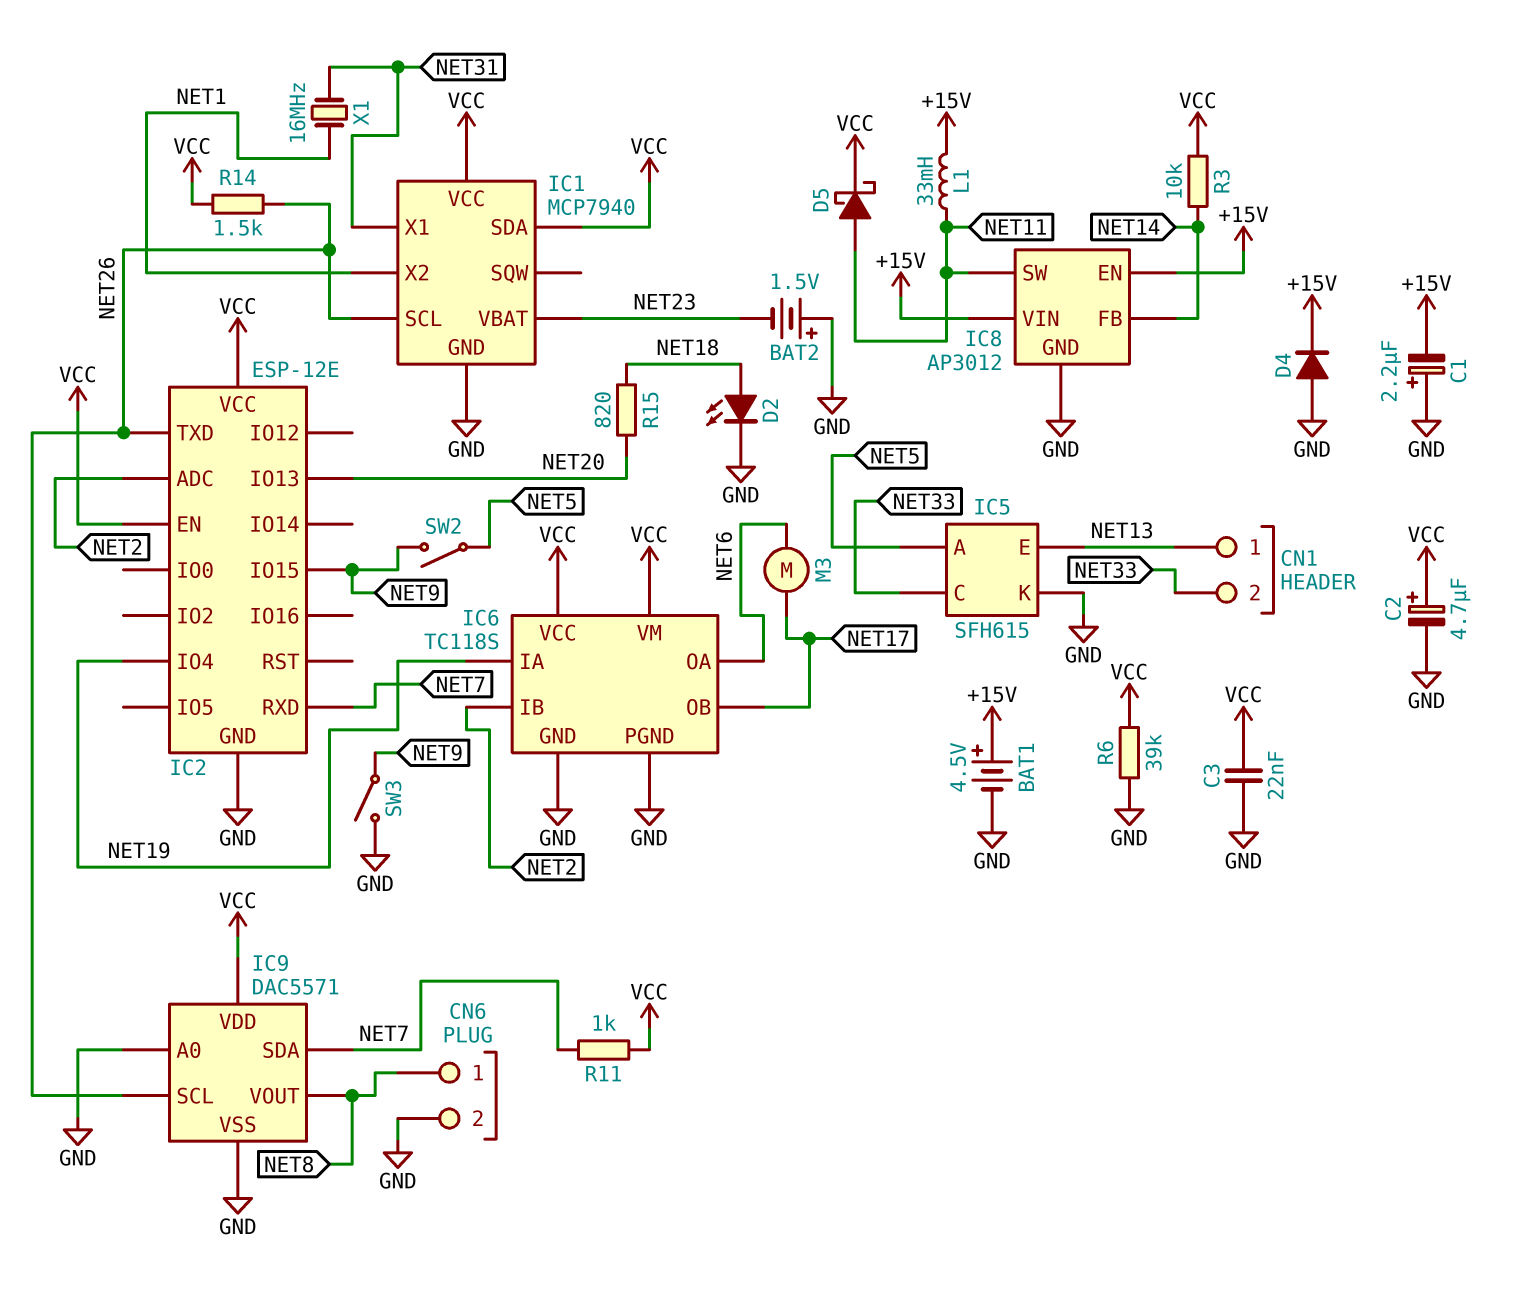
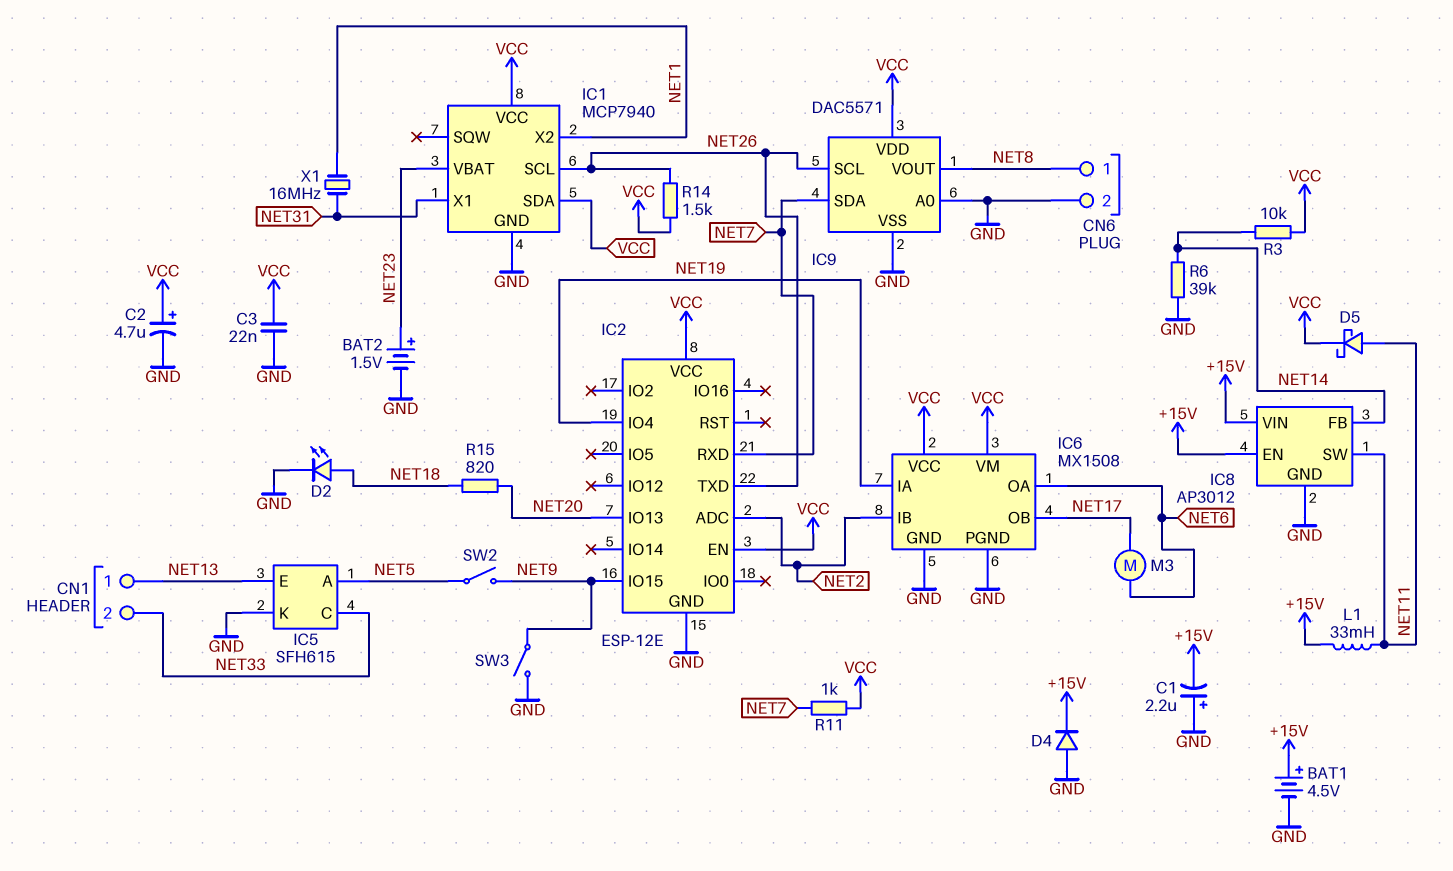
BAT2: 1.5V (plus GND, minus NET23) -> 1.5V (plus NET23, minus GND)
IC6: TC118S -> MX1508
R6: 39k (GND, VCC) -> 39k (GND, NET14)

